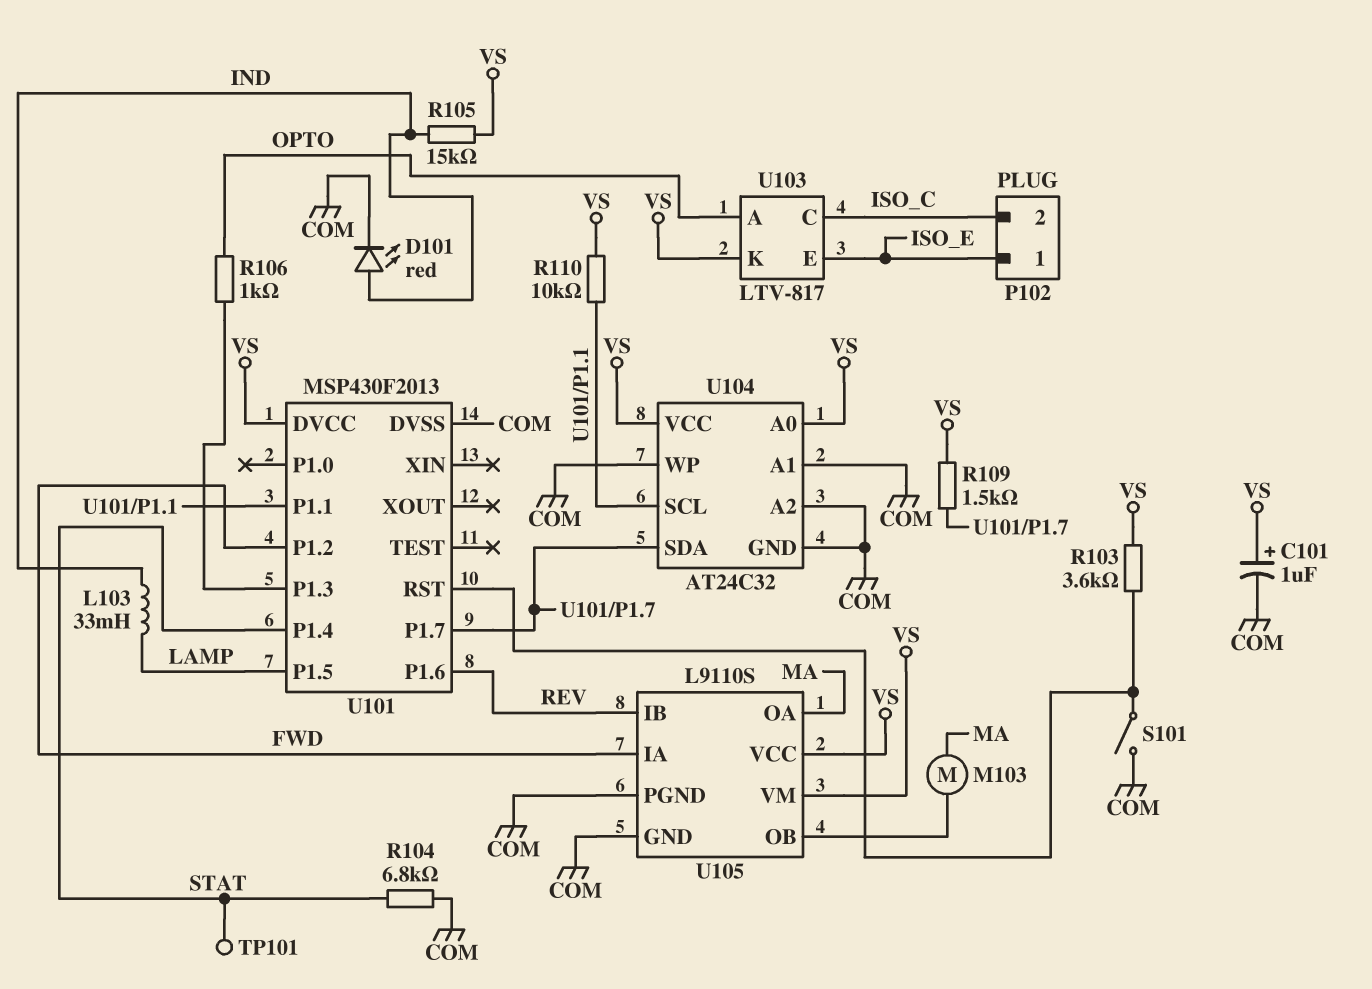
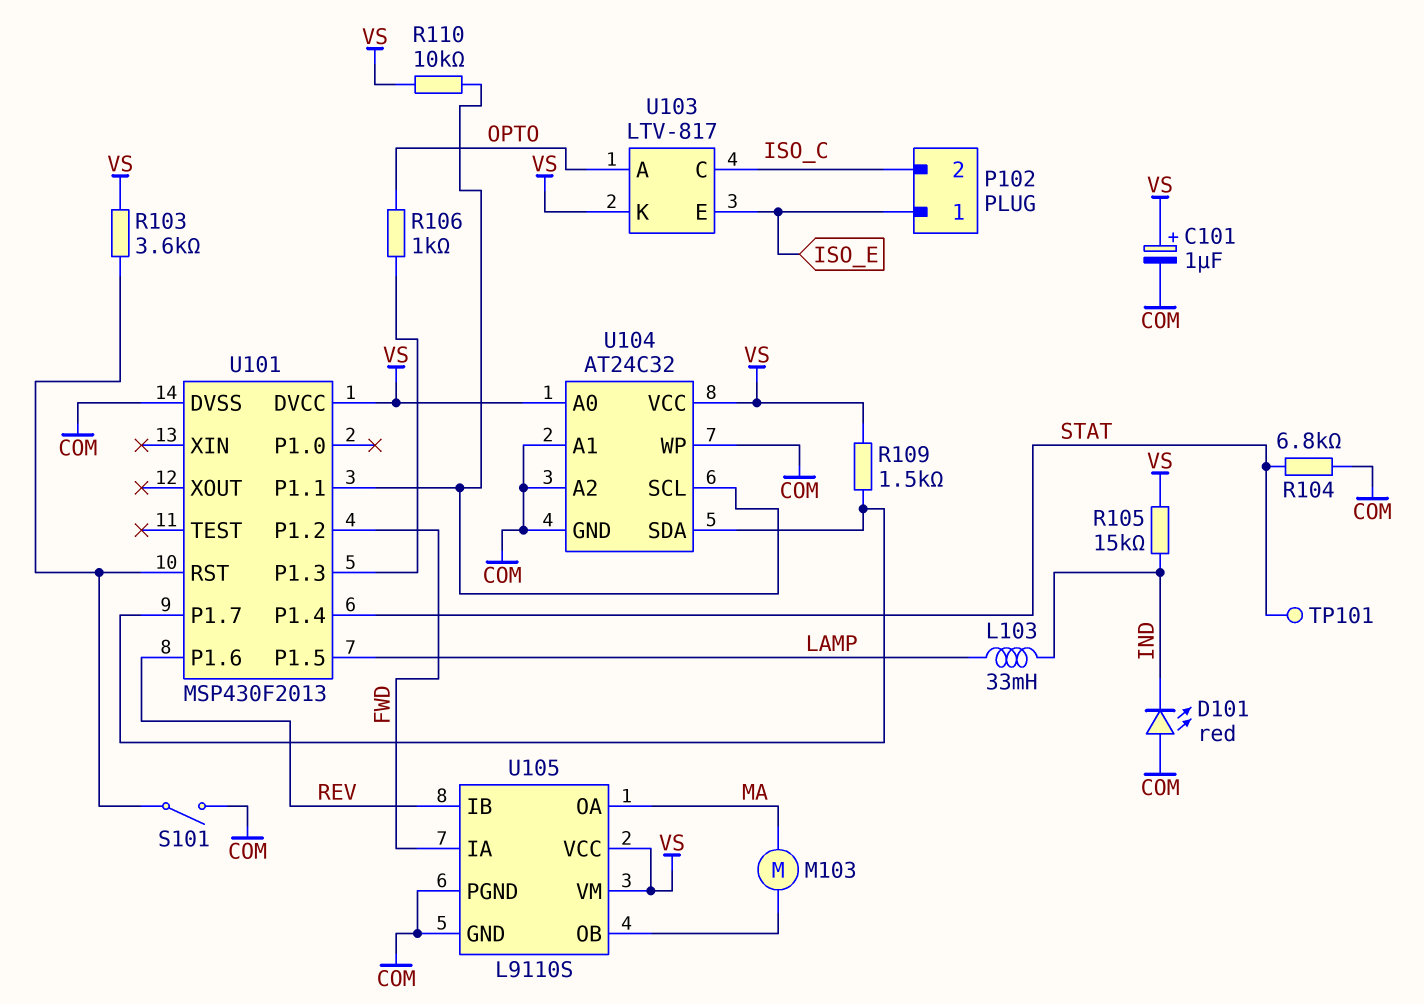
D101: LED red (A IND, K COM) -> LED red (A COM, K IND)

